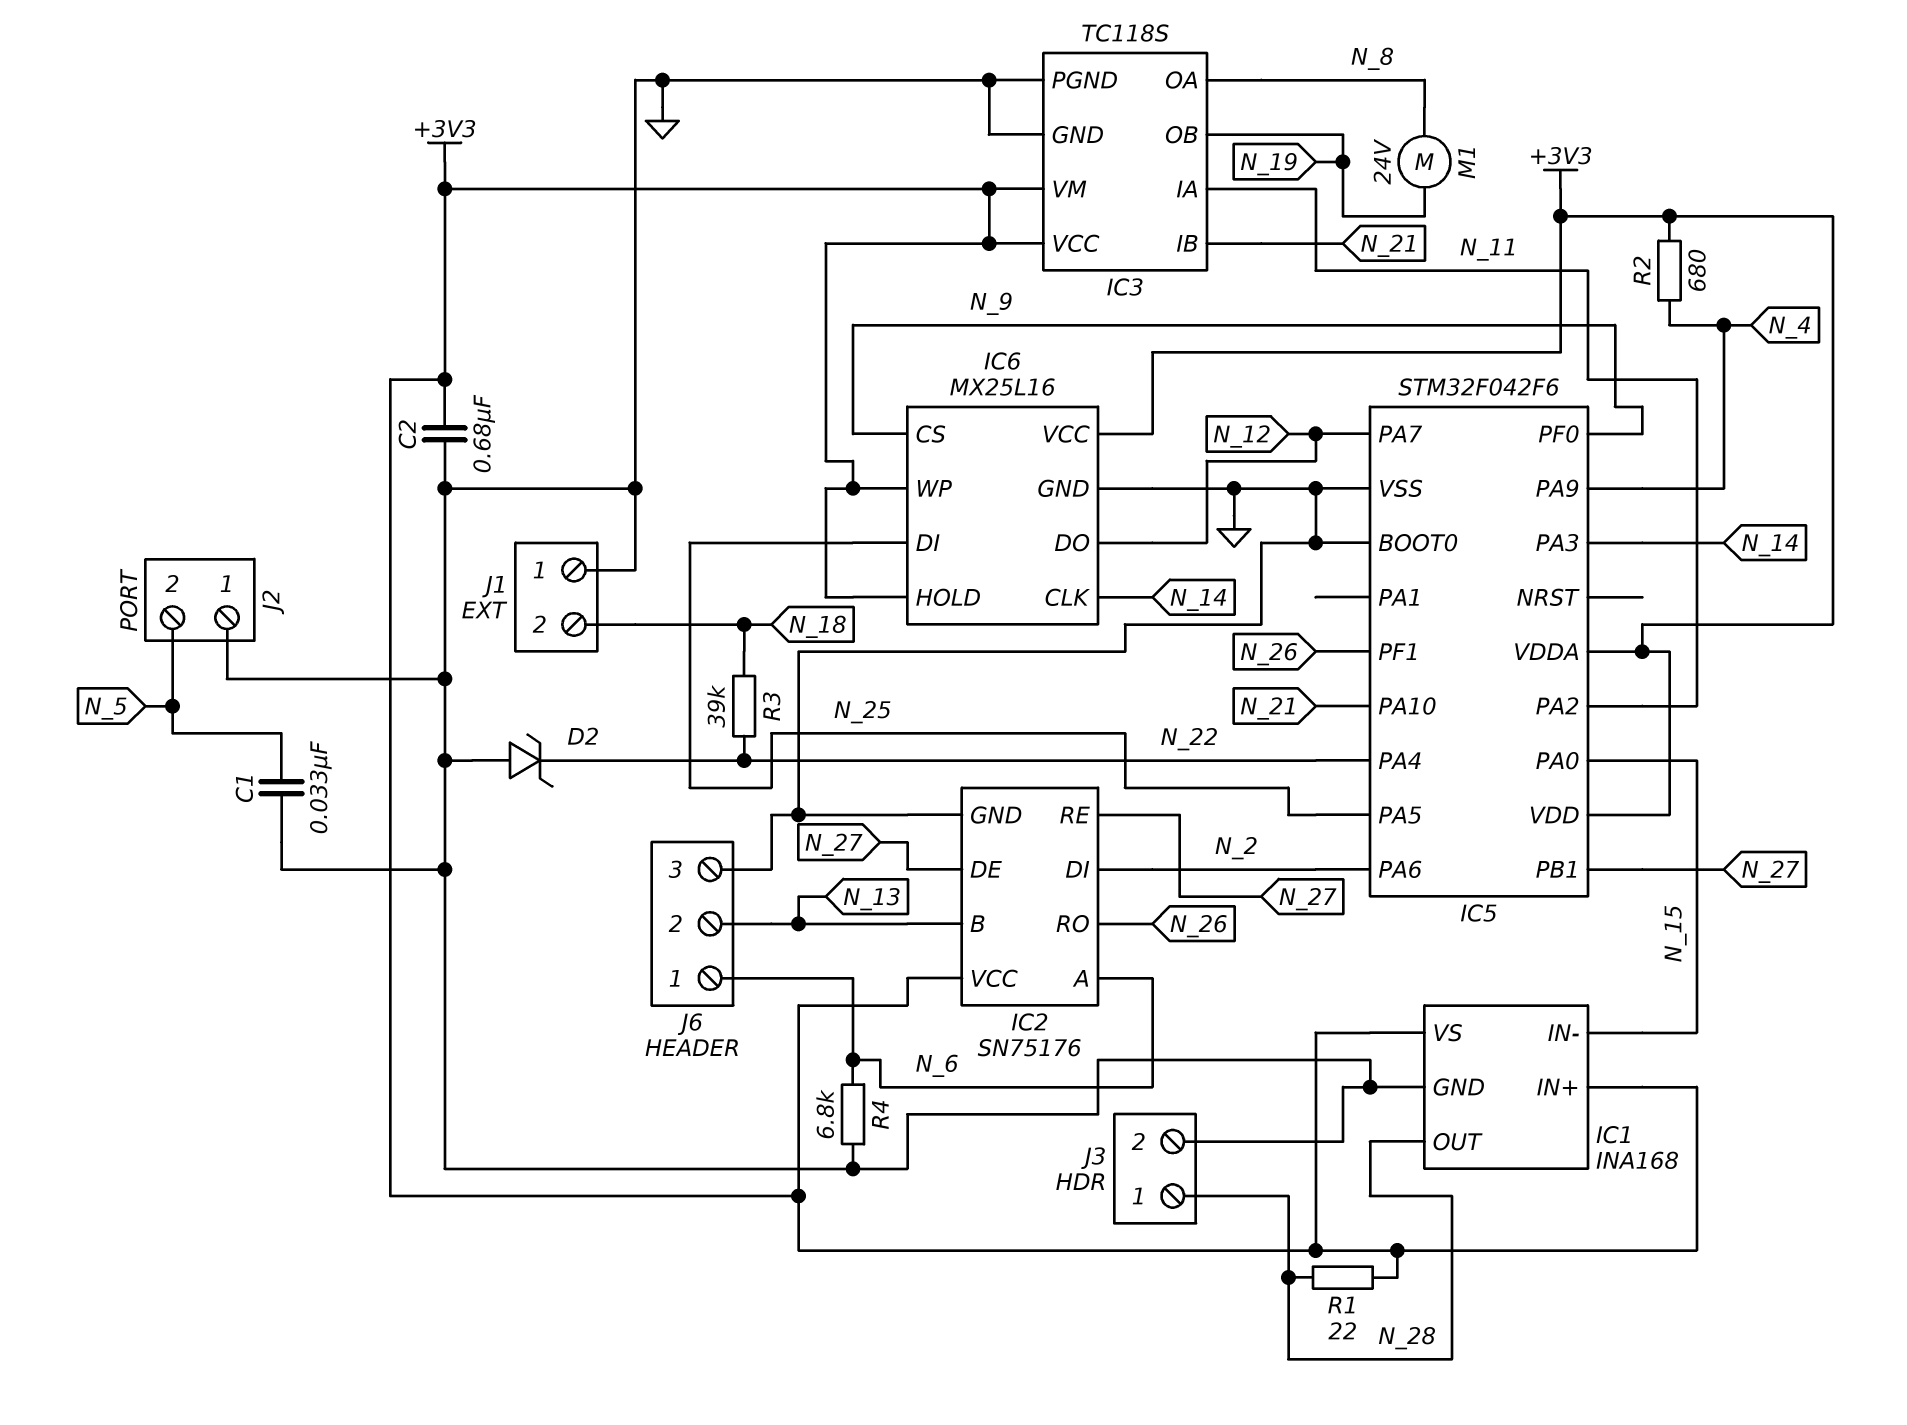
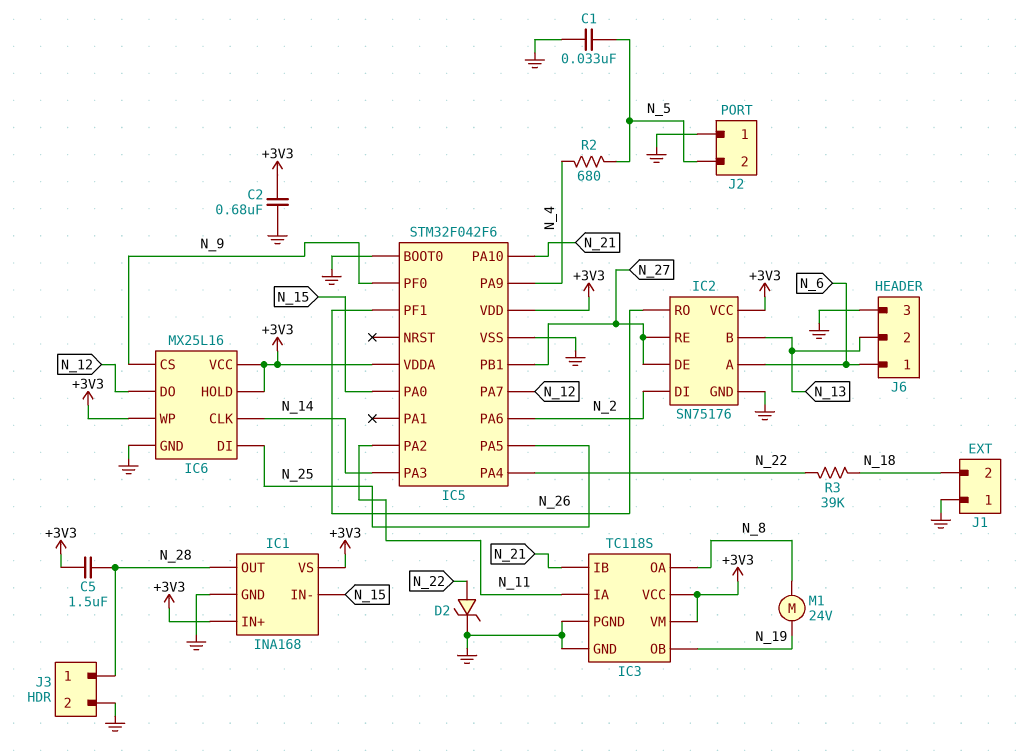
C5: none -> 1.5uF (+3V3, N_28)
D2: zener (A GND, K N_22) -> zener (A N_22, K GND)
R1: 22 (+3V3, N_28) -> none
R2: 680 (+3V3, N_4) -> 680 (N_4, N_5)
R4: 6.8k (GND, N_6) -> none

